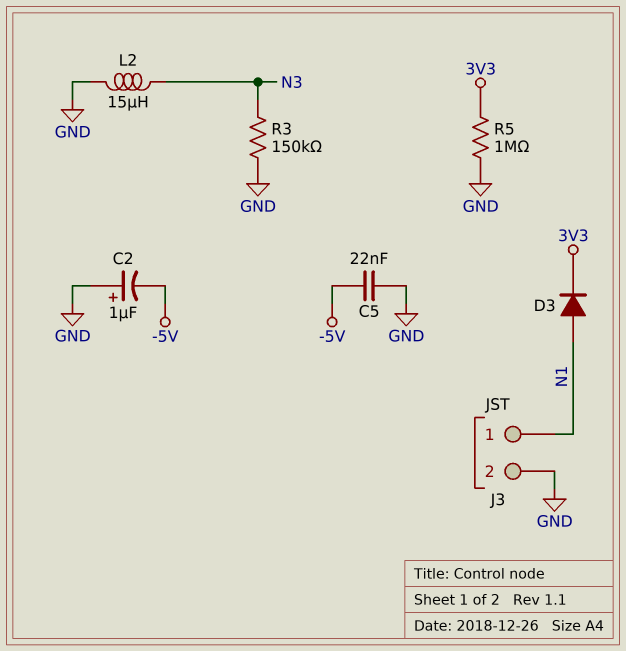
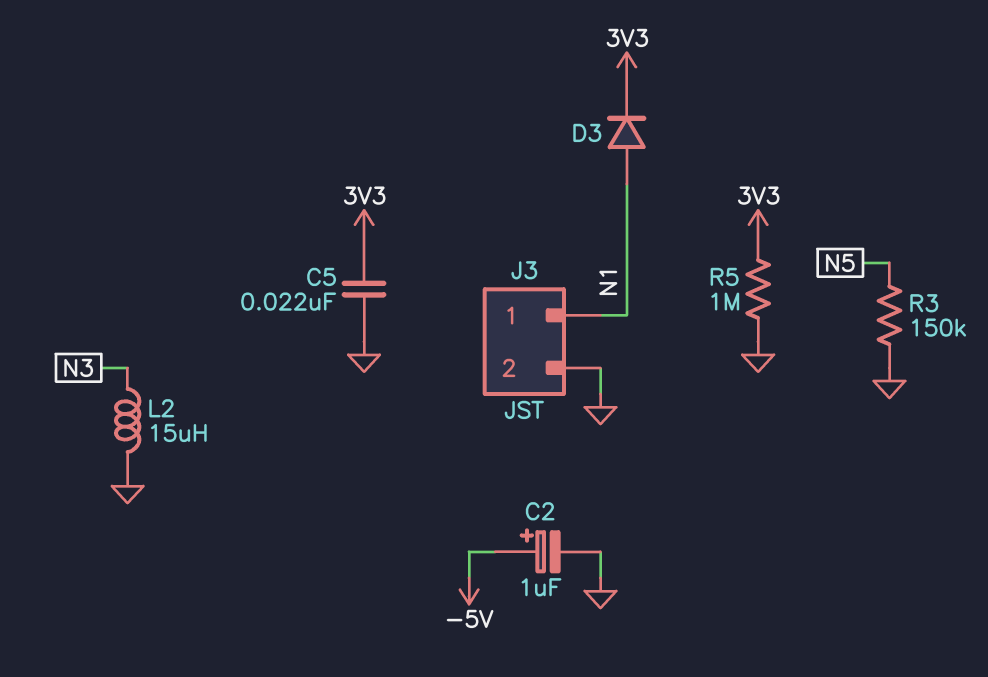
C2: 1uF (plus GND, minus -5V) -> 1uF (plus -5V, minus GND)
C5: 22nF (-5V, GND) -> 22nF (3V3, GND)
R3: 150k (GND, N3) -> 150k (GND, N5)

